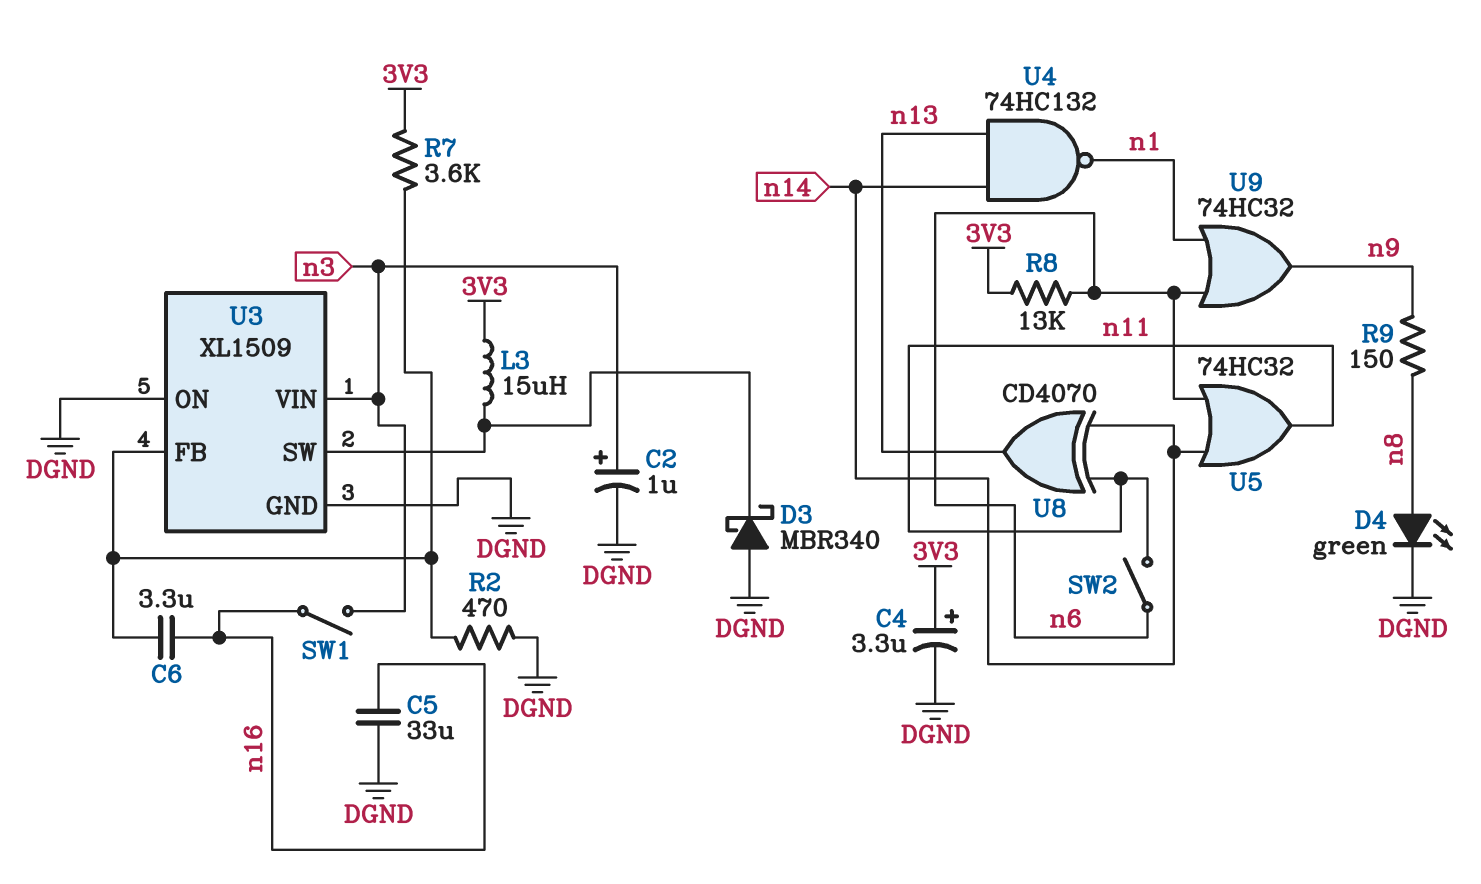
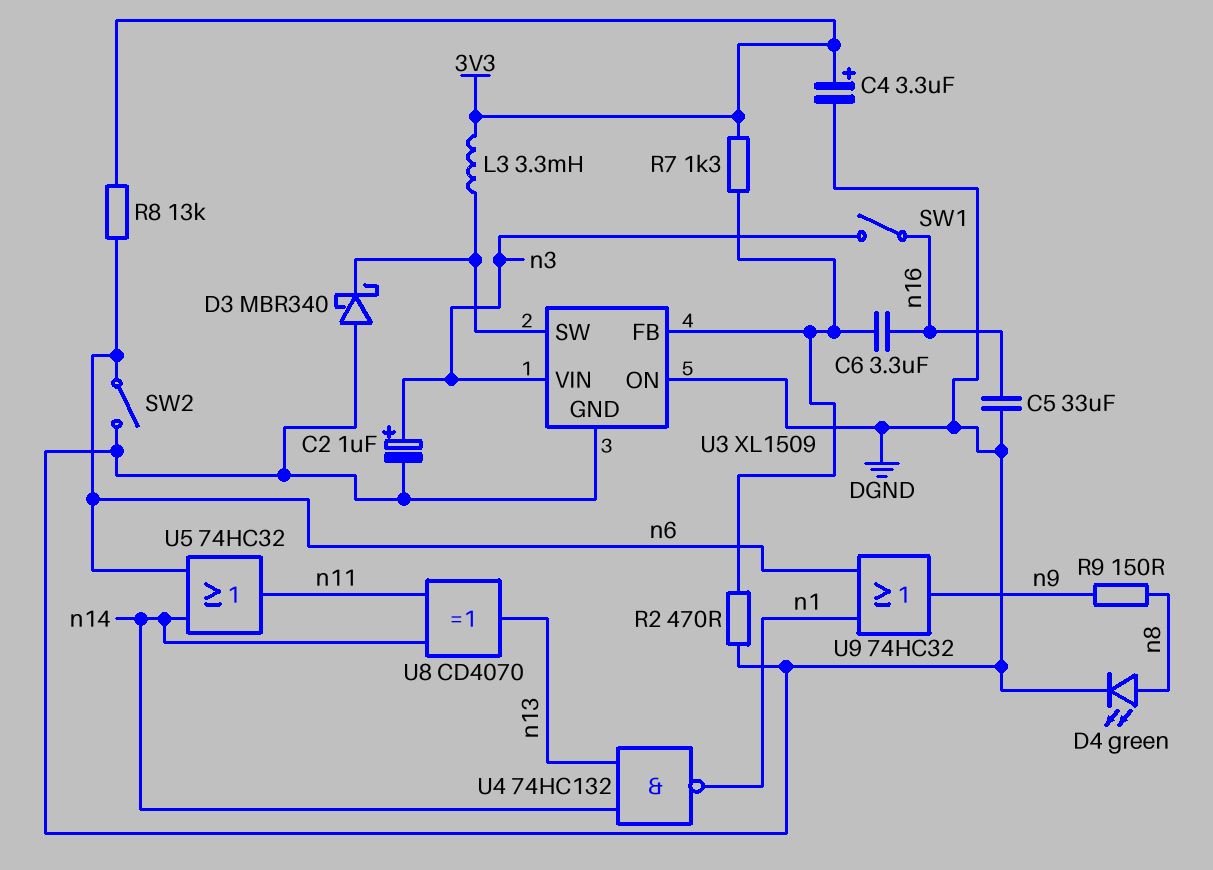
L3: 15uH (3V3, U3/SW) -> 3.3mH (3V3, U3/SW)
R7: 3.6k (3V3, U3/FB) -> 1.3k (3V3, U3/FB)
SW2: switch (n6, n11) -> switch (DGND, n6)

